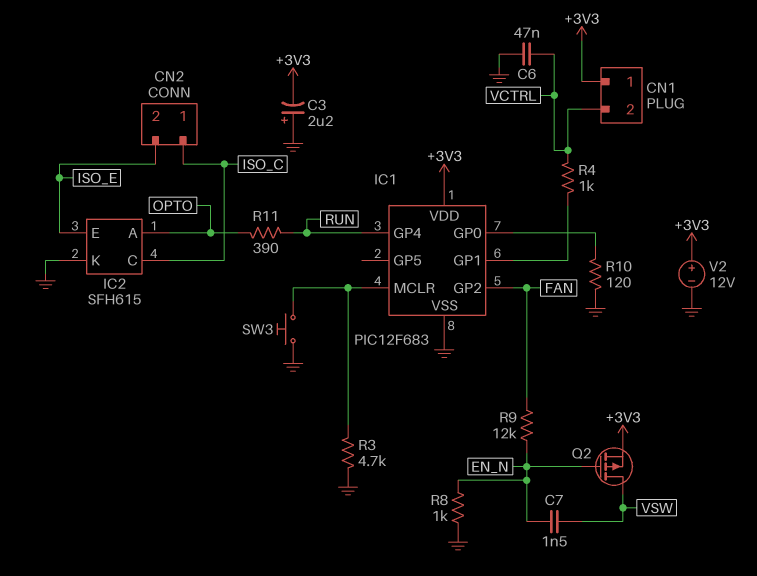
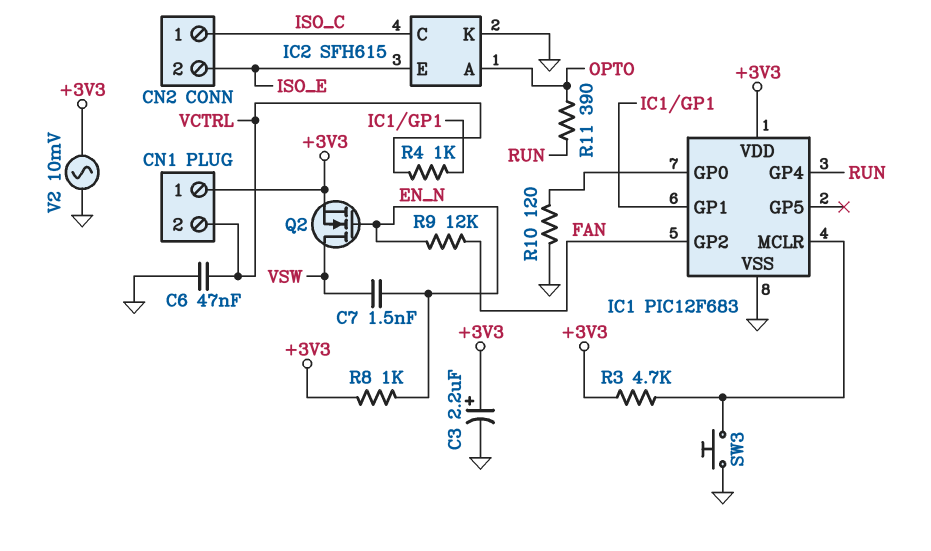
C3: 2.2uF (plus GND, minus +3V3) -> 2.2uF (plus +3V3, minus GND)
Q2: PMOS (G EN_N, D VSW, S +3V3) -> NMOS (G EN_N, D VSW, S +3V3)
R3: 4.7k (GND, IC1/MCLR) -> 4.7k (+3V3, IC1/MCLR)
R8: 1k (EN_N, GND) -> 1k (+3V3, EN_N)
V2: 12V (plus +3V3, minus GND) -> AC 10mV (+3V3, GND)

